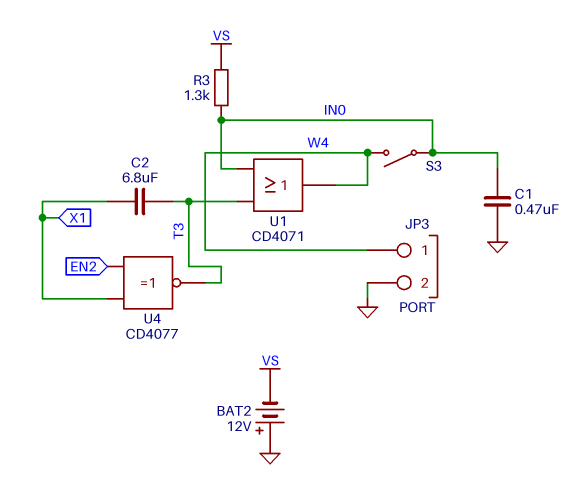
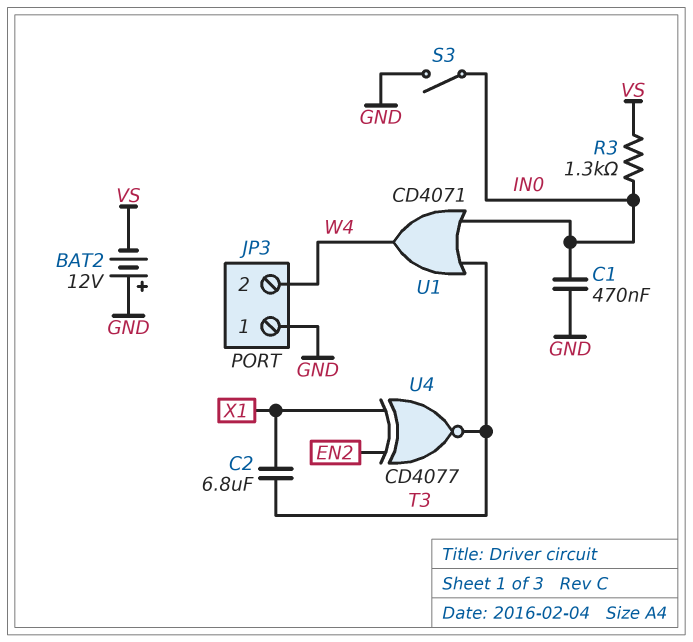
JP3 pin 1: W4 -> GND
JP3 pin 2: GND -> W4
S3: switch (IN0, W4) -> switch (GND, IN0)

